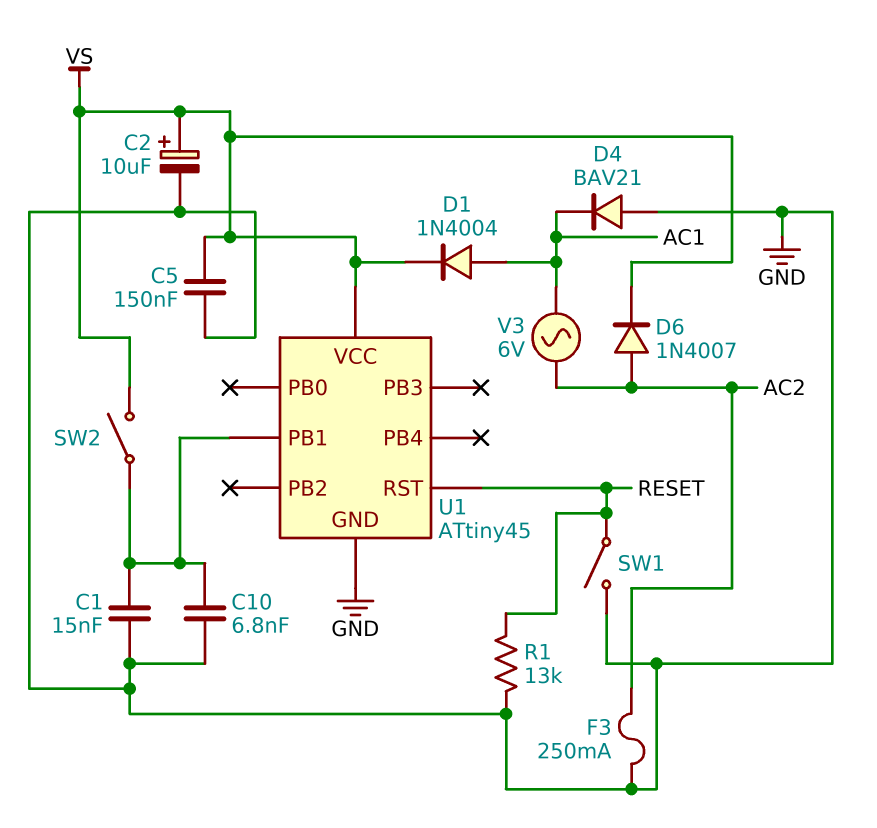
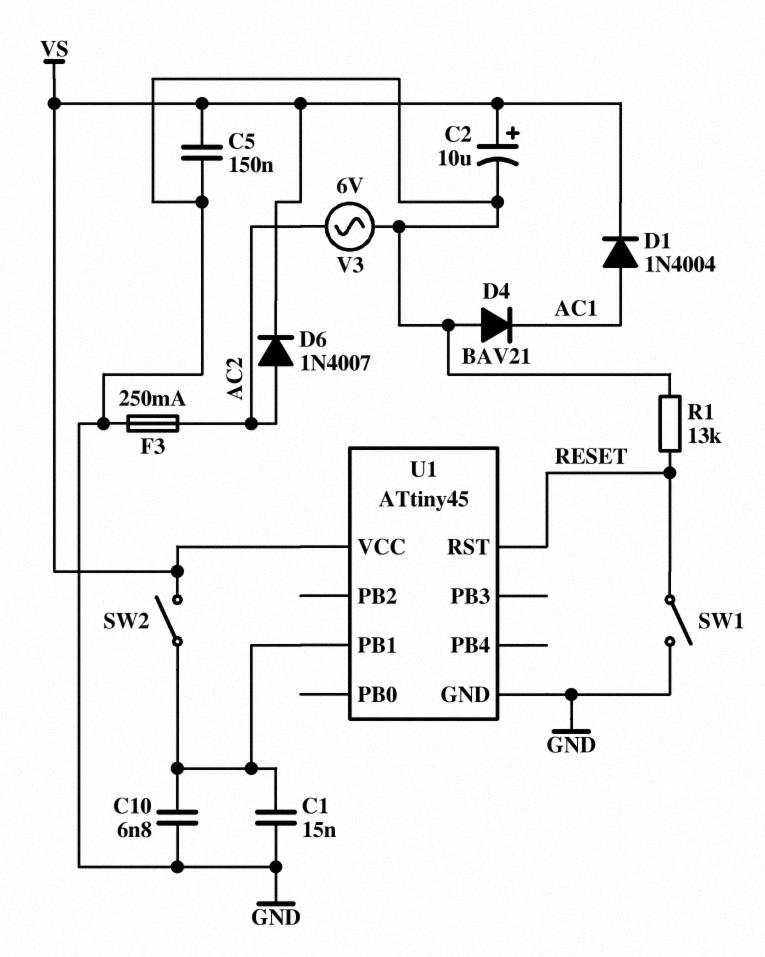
V3: AC 6V (AC1, AC2) -> AC 6V (AC2, GND)

